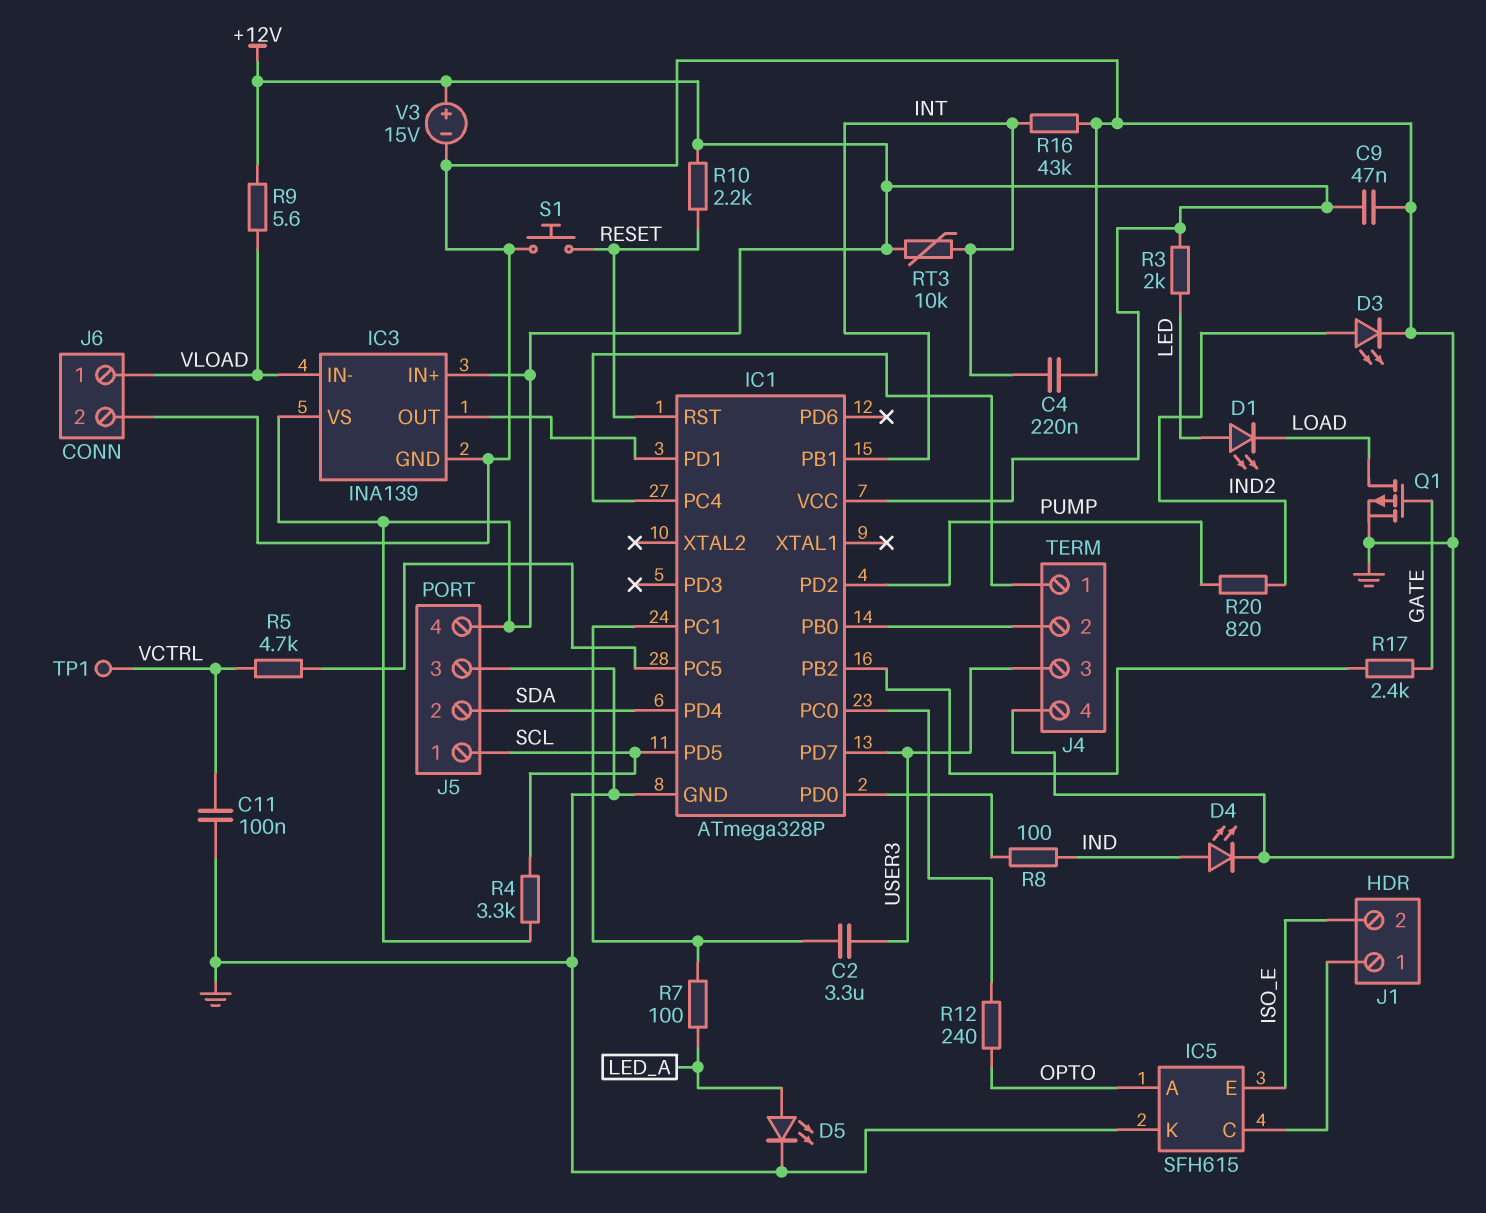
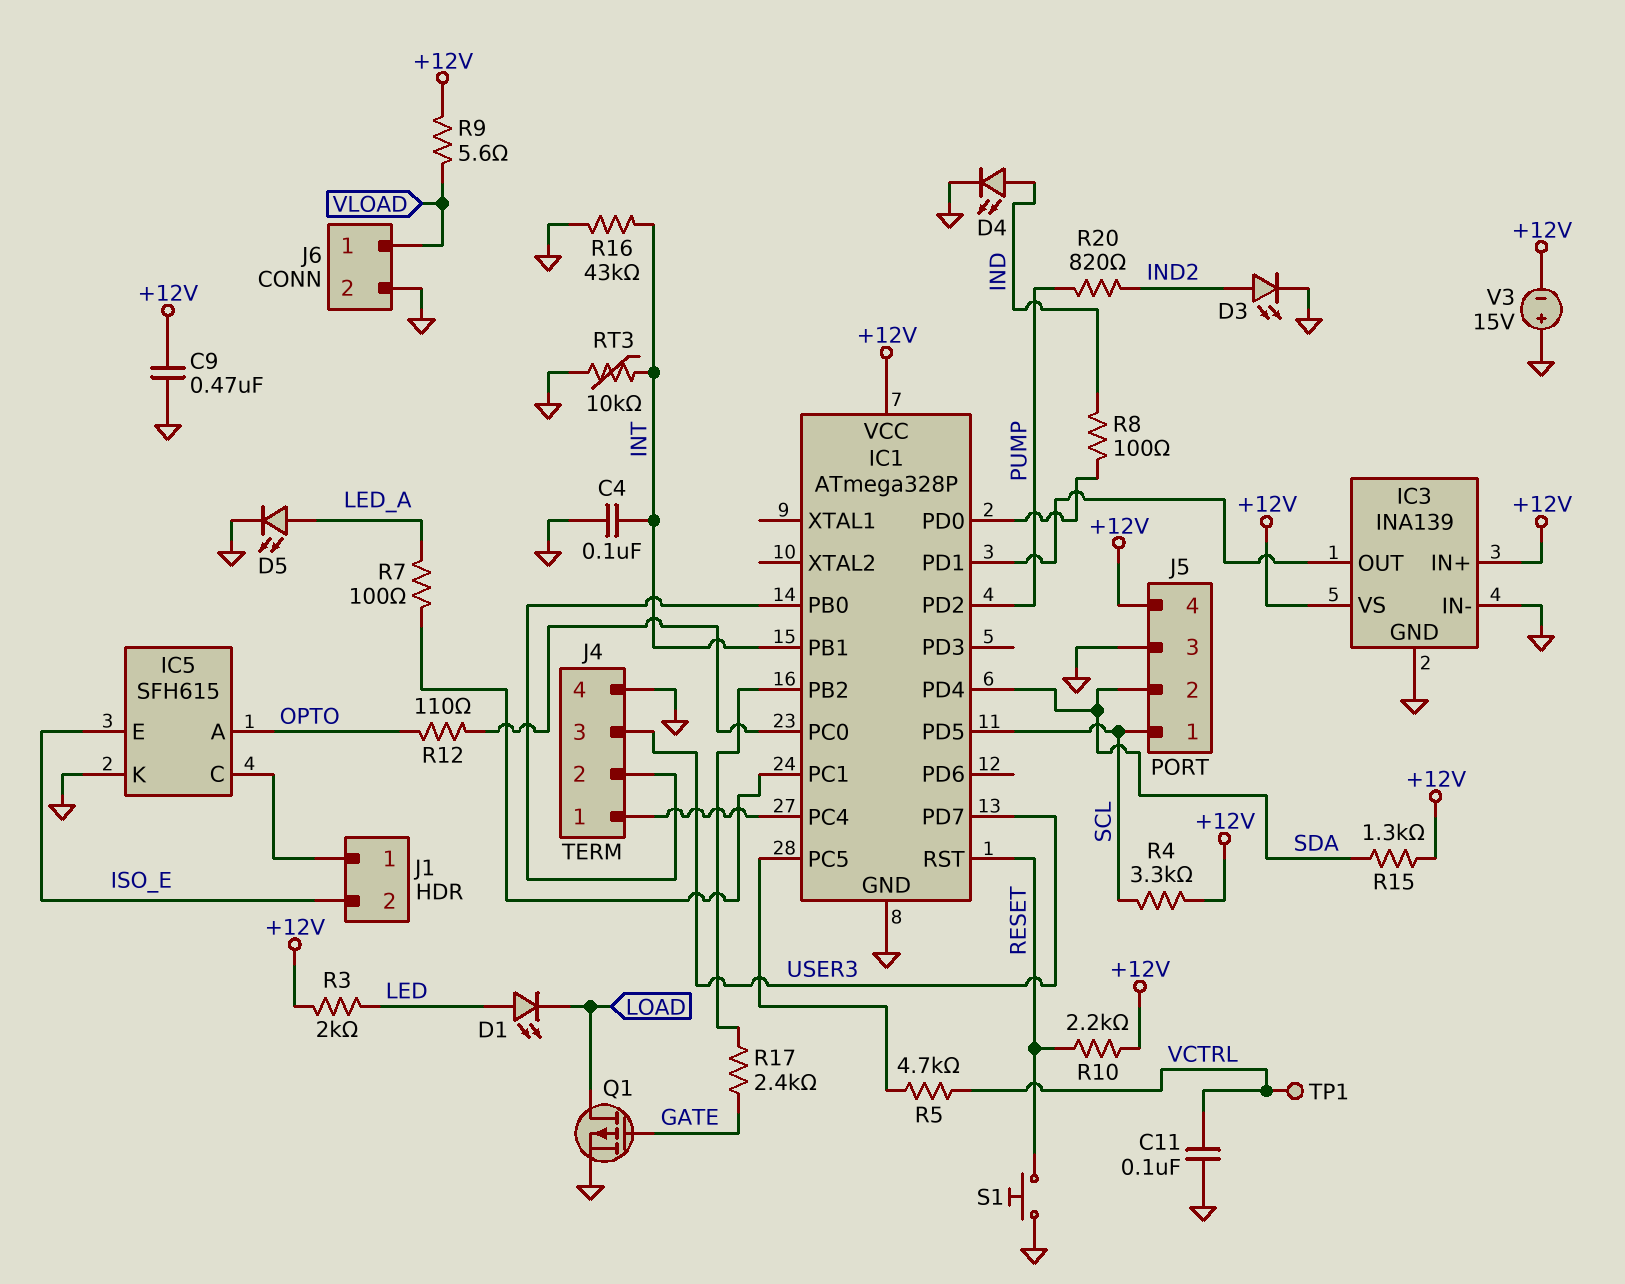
C2: 3.3uF (IC1/PC1, USER3) -> none
C4: 220nF (GND, INT) -> 100nF (GND, INT)
C9: 47nF (+12V, GND) -> 470nF (+12V, GND)
IC3 pin IN-: VLOAD -> GND
R12: 240 (IC1/PC0, OPTO) -> 110 (IC1/PC0, OPTO)
R15: none -> 1.3k (+12V, SDA)
RT3: 10k (+12V, INT) -> 10k (GND, INT)
V3: 15V (plus +12V, minus GND) -> 15V (plus GND, minus +12V)

